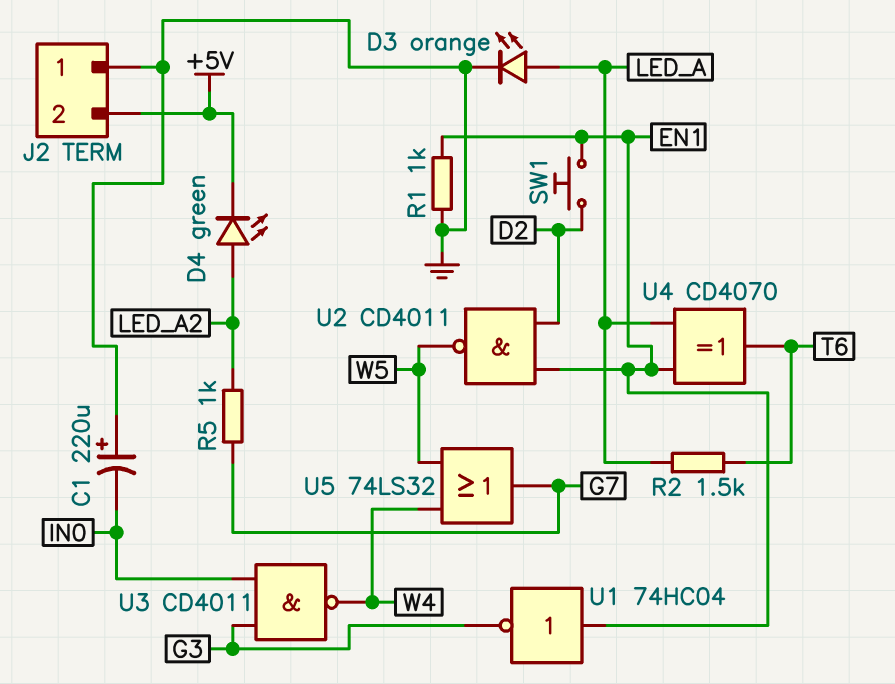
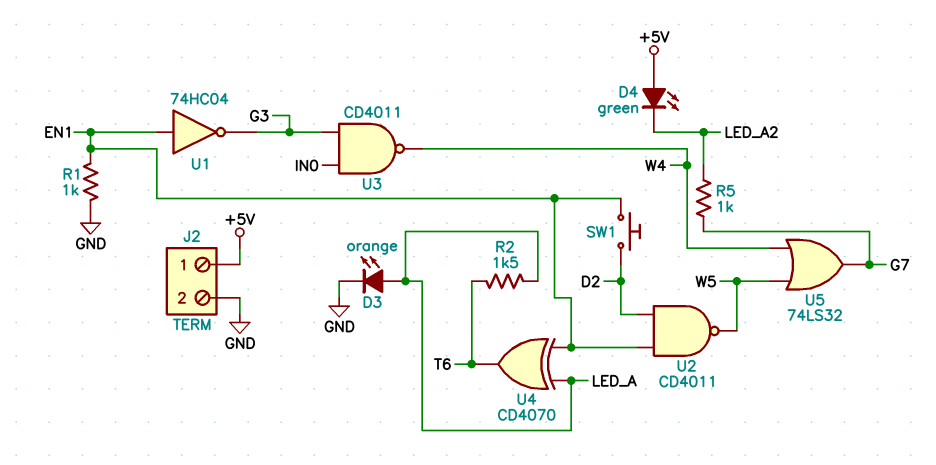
C1: 220uF (plus GND, minus IN0) -> none
D4: LED green (A LED_A2, K +5V) -> LED green (A +5V, K LED_A2)
J2 pin 1: GND -> +5V
J2 pin 2: +5V -> GND

